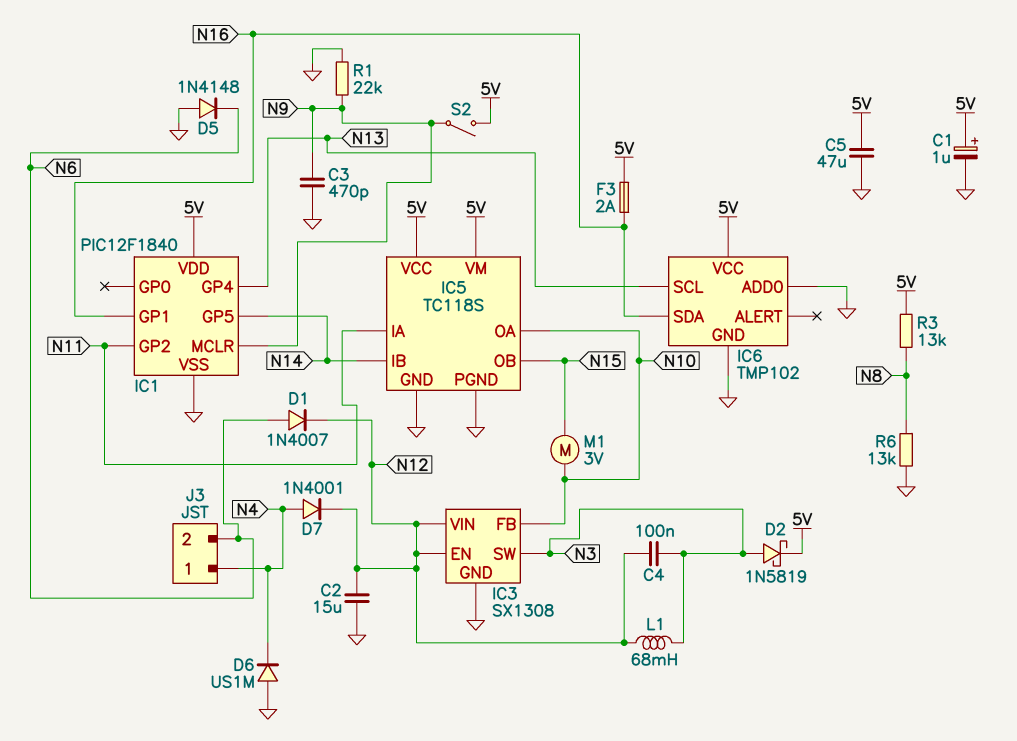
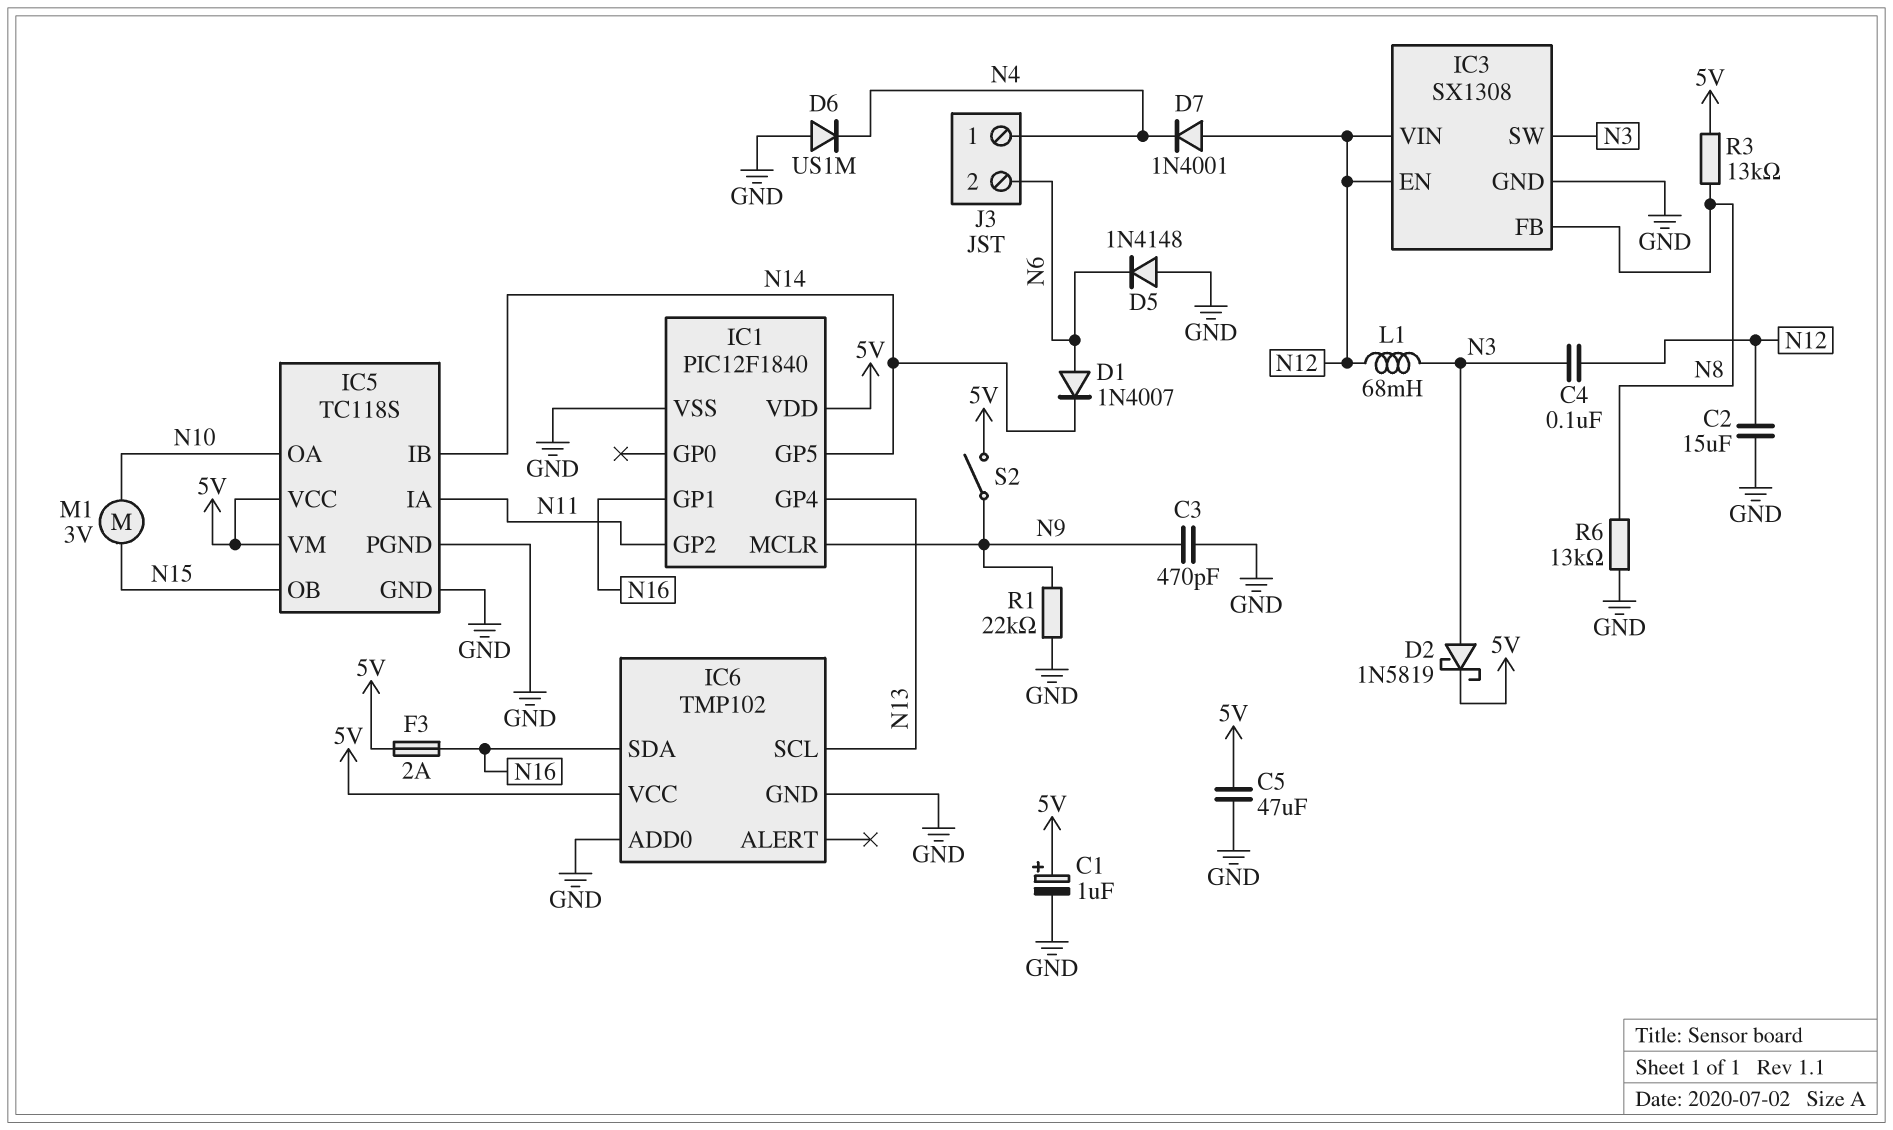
D1: diode 1N4007 (A N6, K N12) -> diode 1N4007 (A N6, K N14)
D7: diode 1N4001 (A N4, K N12) -> diode 1N4001 (A N12, K N4)
IC3 pin FB: N10 -> N8

